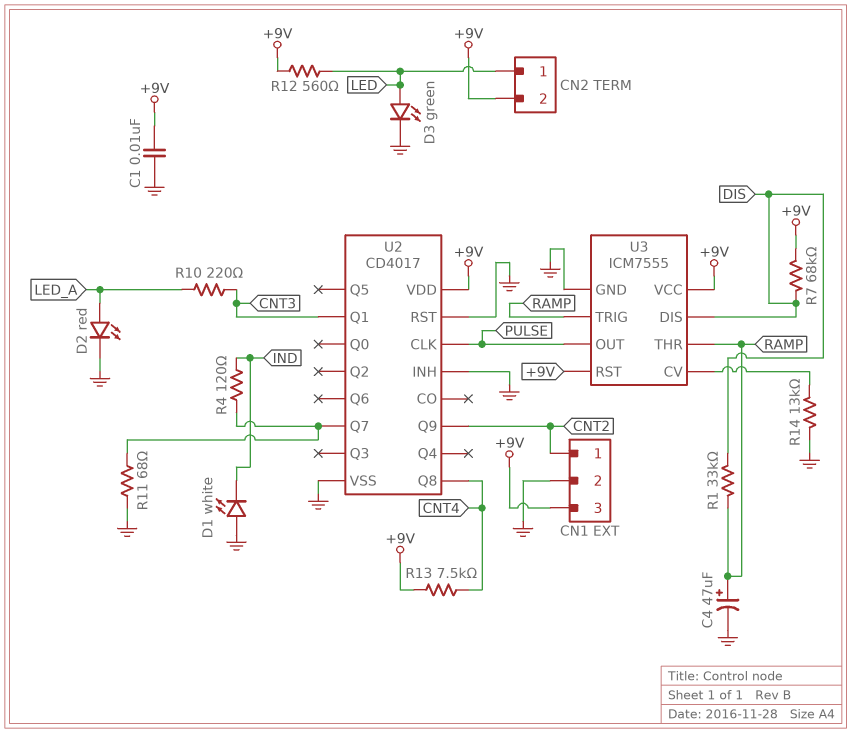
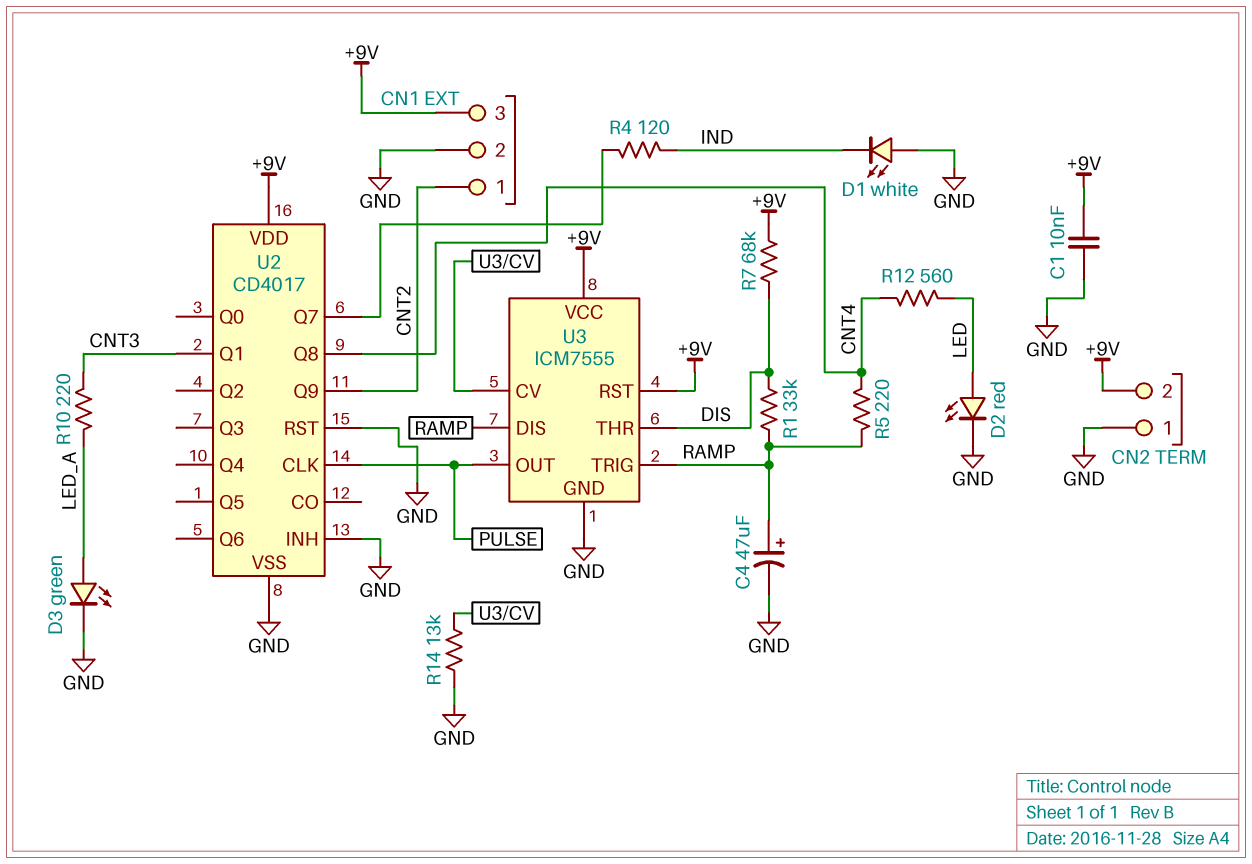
CN2 pin 1: LED -> GND
D2: LED red (A LED_A, K GND) -> LED red (A LED, K GND)
D3: LED green (A LED, K GND) -> LED green (A LED_A, K GND)
R5: none -> 220 (CNT4, RAMP)
R11: 68 (GND, U2/Q7) -> none
R12: 560 (+9V, LED) -> 560 (CNT4, LED)
R13: 7.5k (+9V, CNT4) -> none
U3 pin DIS: DIS -> RAMP
U3 pin THR: RAMP -> DIS

